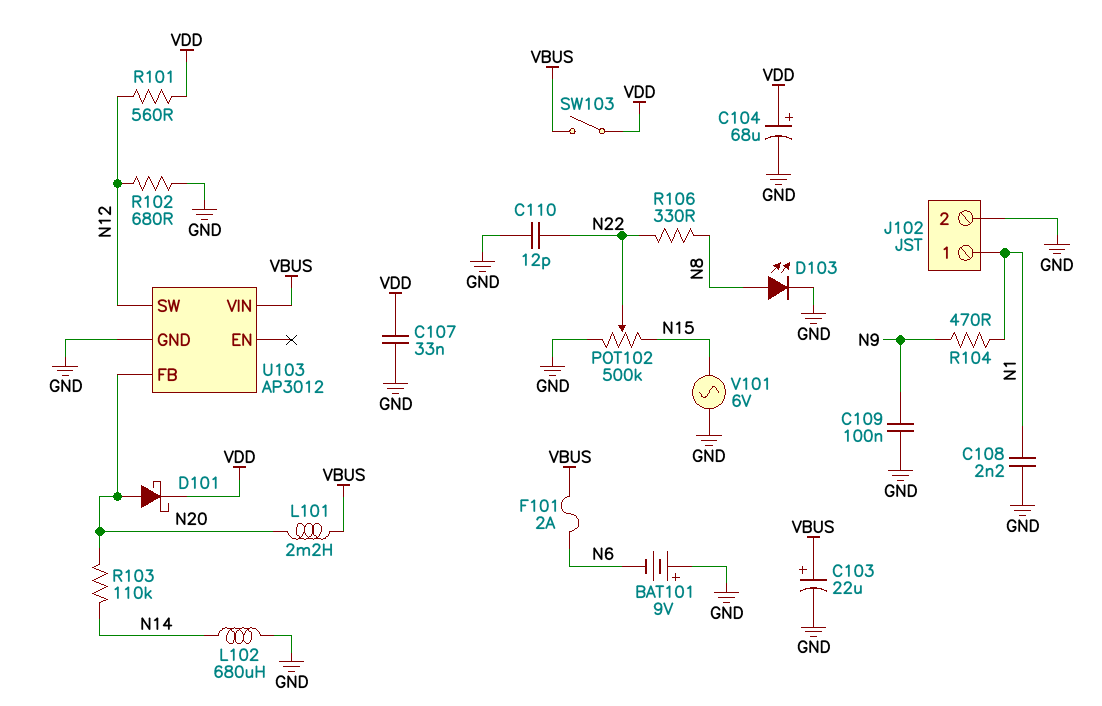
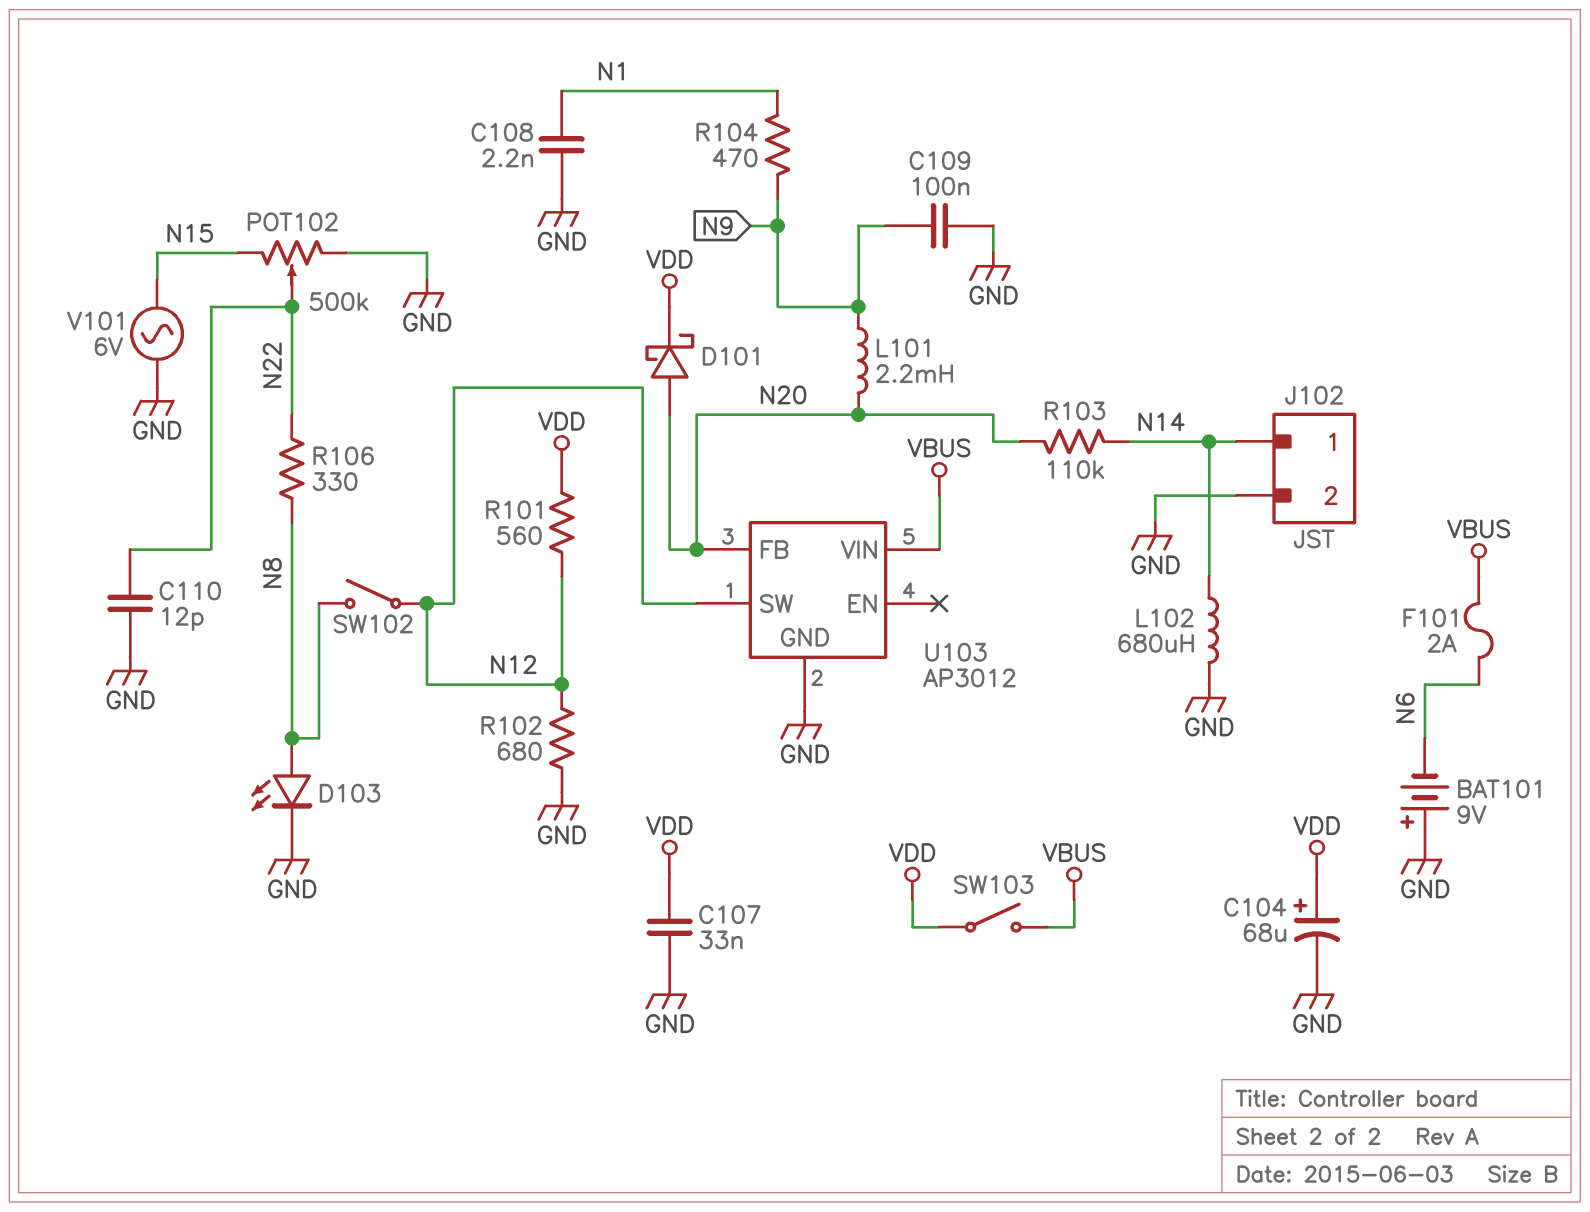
C103: 22uF (plus VBUS, minus GND) -> none
J102 pin 1: N1 -> N14
L101: 2.2mH (N20, VBUS) -> 2.2mH (N9, N20)
SW102: none -> switch (N8, N12)

